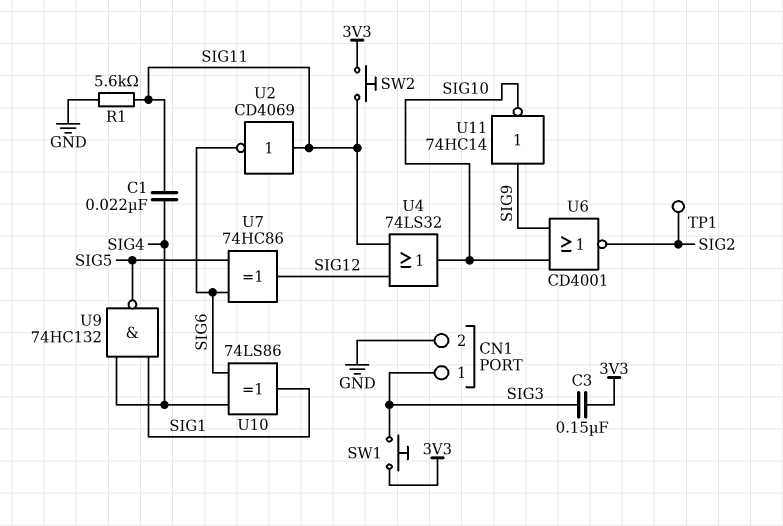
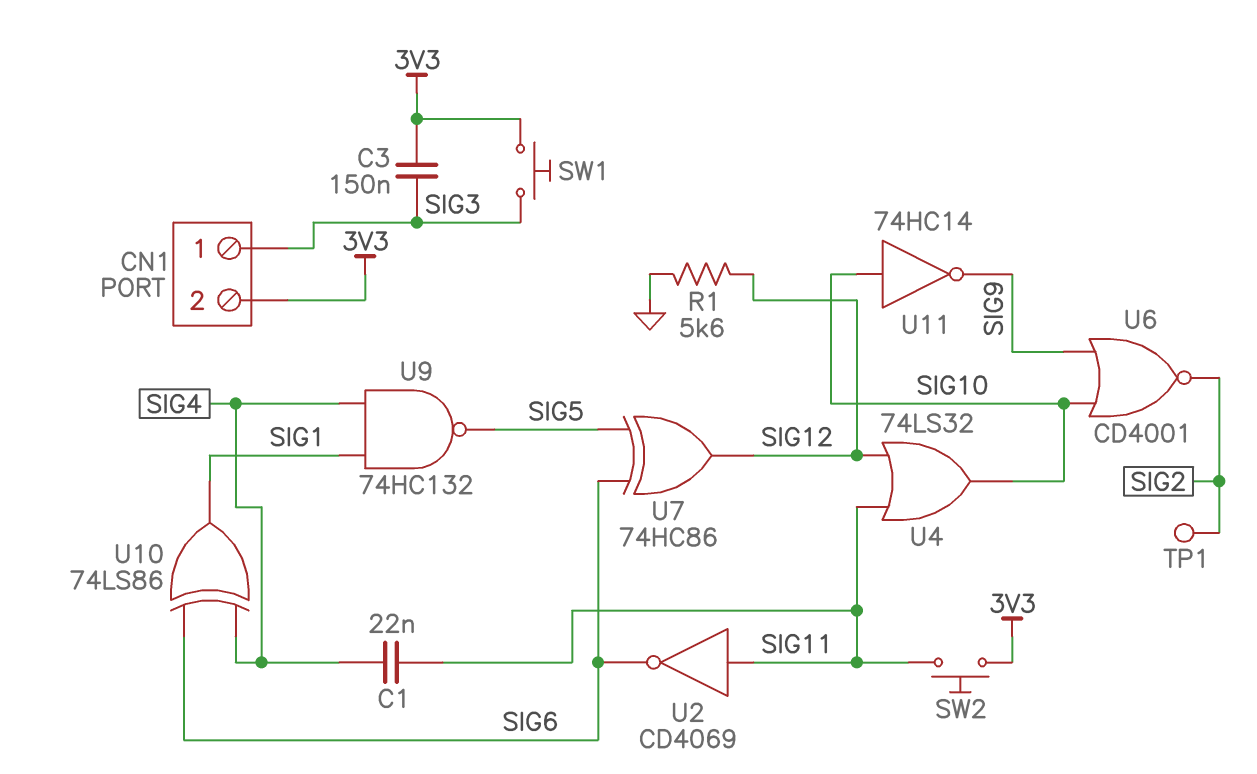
CN1 pin 2: GND -> 3V3
R1: 5.6k (GND, SIG11) -> 5.6k (GND, SIG12)
U11: NOT 74HC14 (in SIG9, out SIG10) -> NOT 74HC14 (in SIG10, out SIG9)

